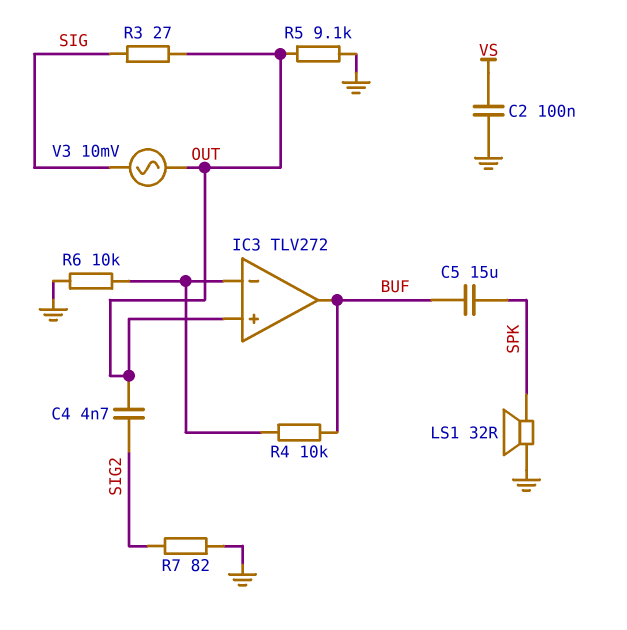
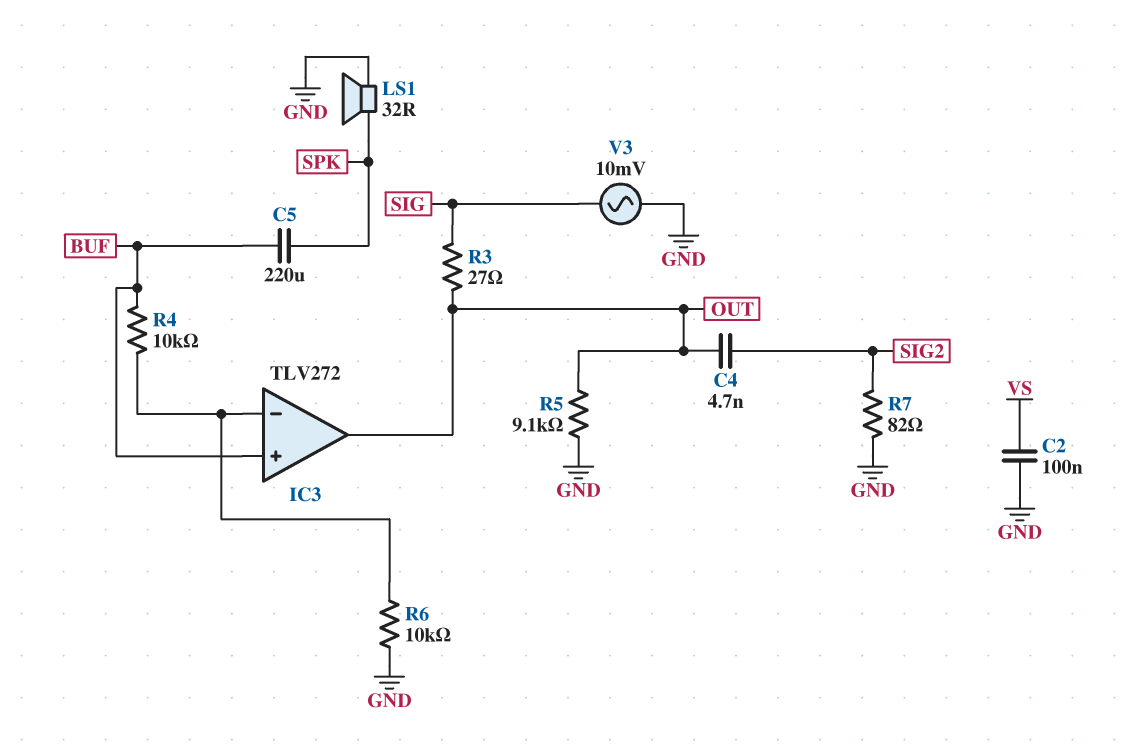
C5: 15uF (BUF, SPK) -> 220uF (BUF, SPK)
IC3 pin in+: OUT -> BUF
IC3 pin out: BUF -> OUT
V3: AC 10mV (OUT, SIG) -> AC 10mV (GND, SIG)

